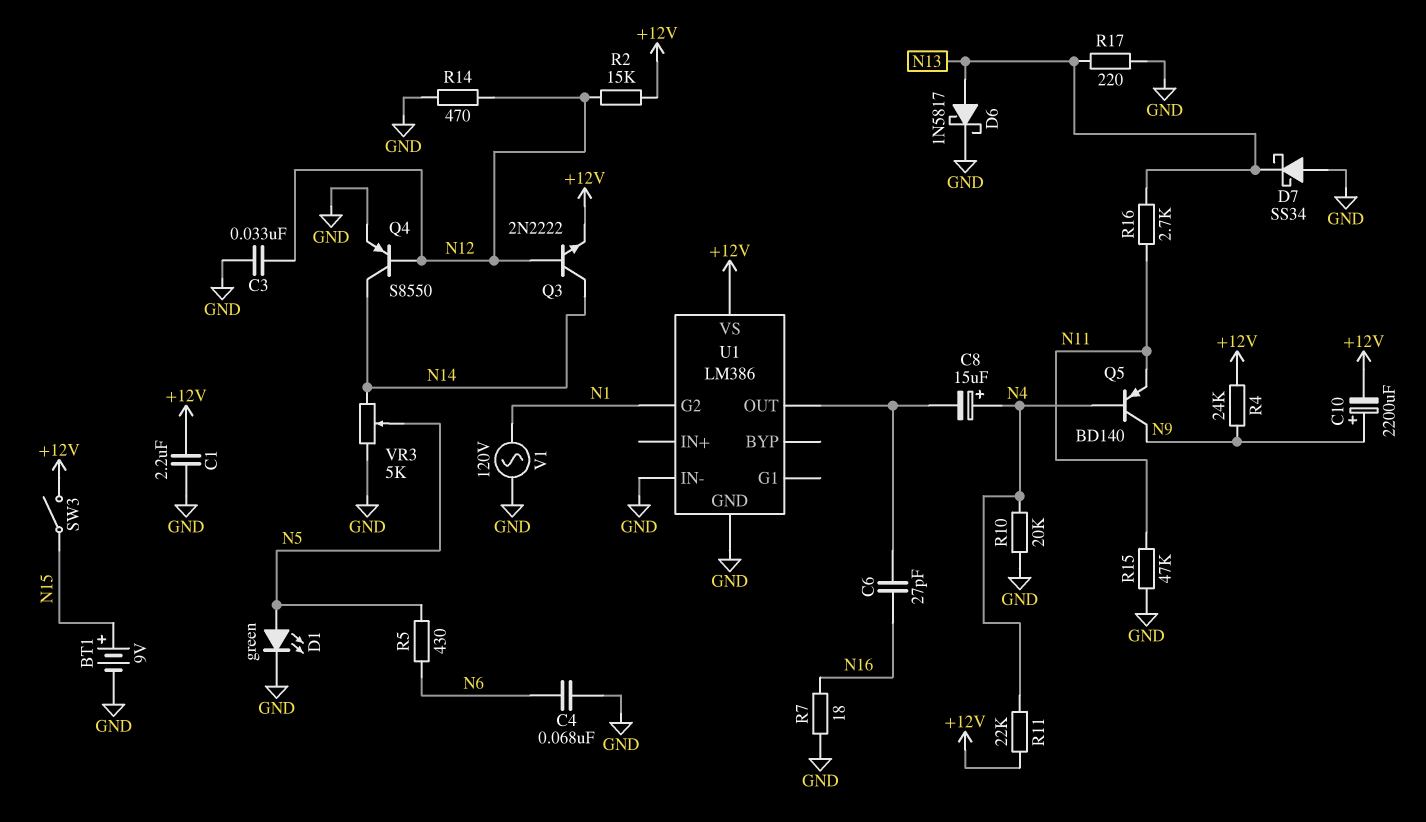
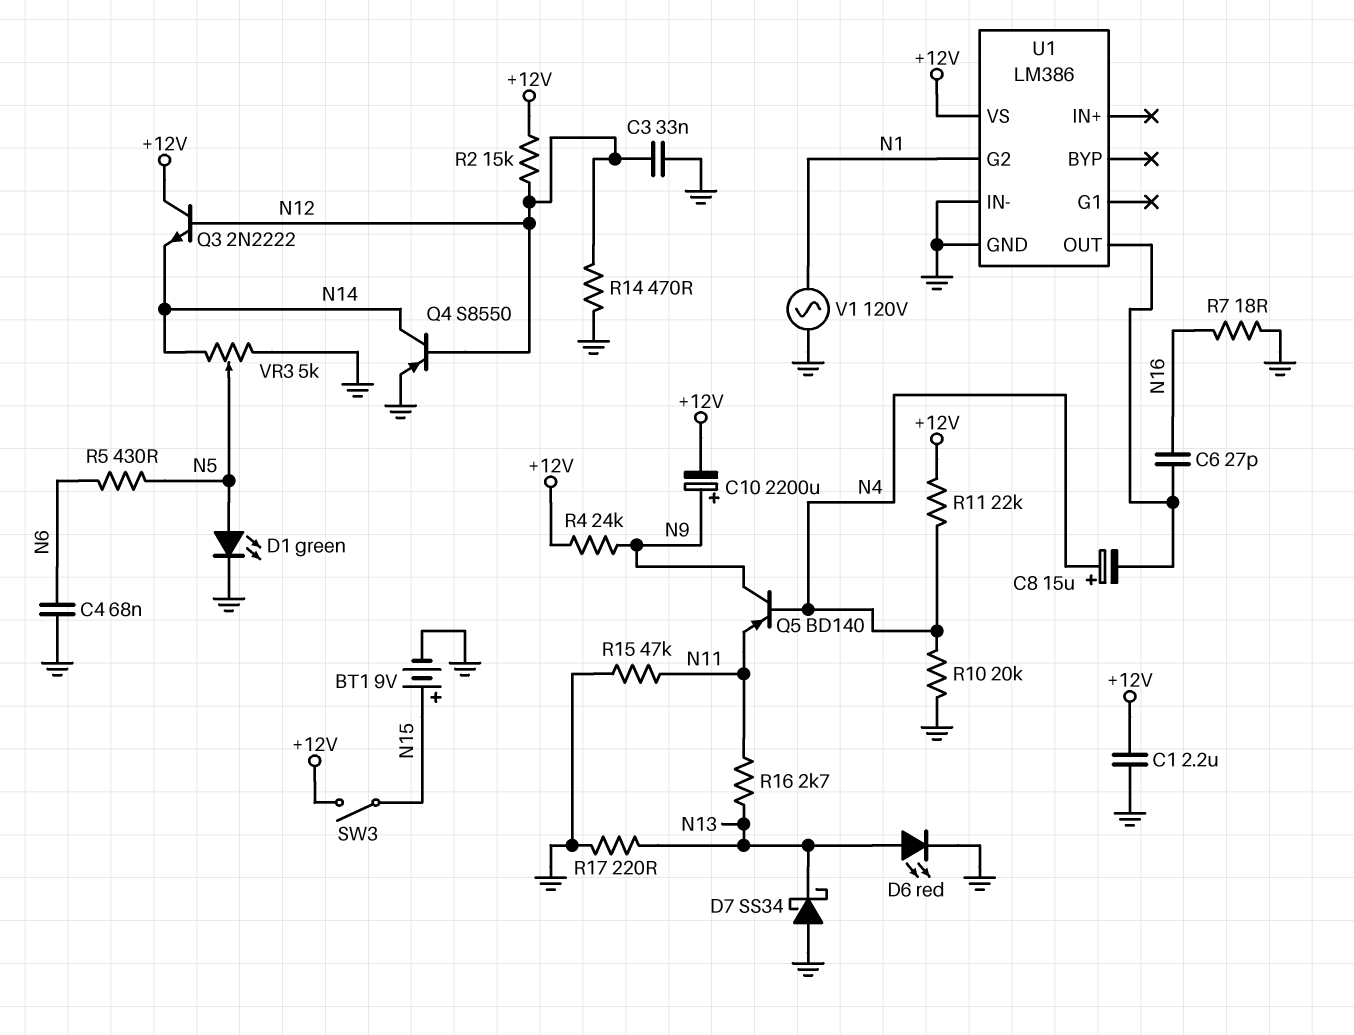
D6: schottky 1N5817 (A N13, K GND) -> LED red (A N13, K GND)
Q3: NPN 2N2222 (B N12, C N14, E +12V) -> NPN 2N2222 (B N12, C +12V, E N14)

